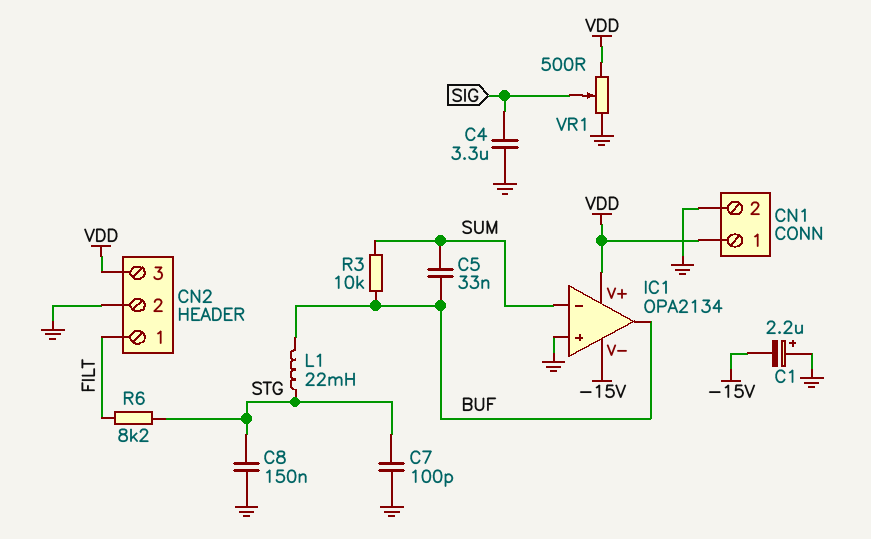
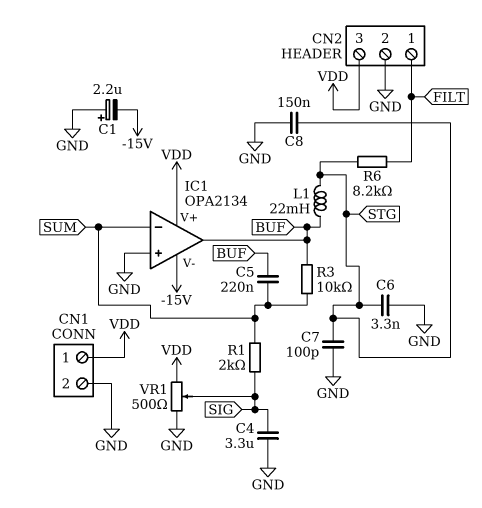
C5: 33nF (BUF, SUM) -> 220nF (BUF, SUM)
C6: none -> 3.3nF (GND, STG)
R1: none -> 2k (SIG, SUM)

